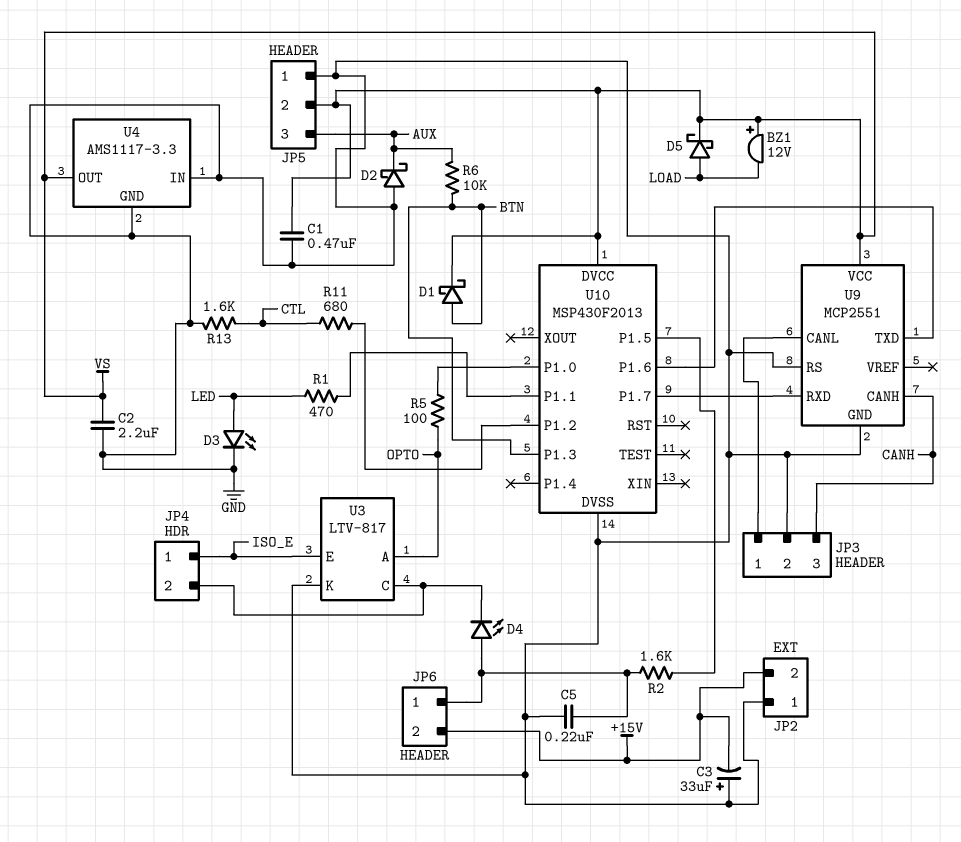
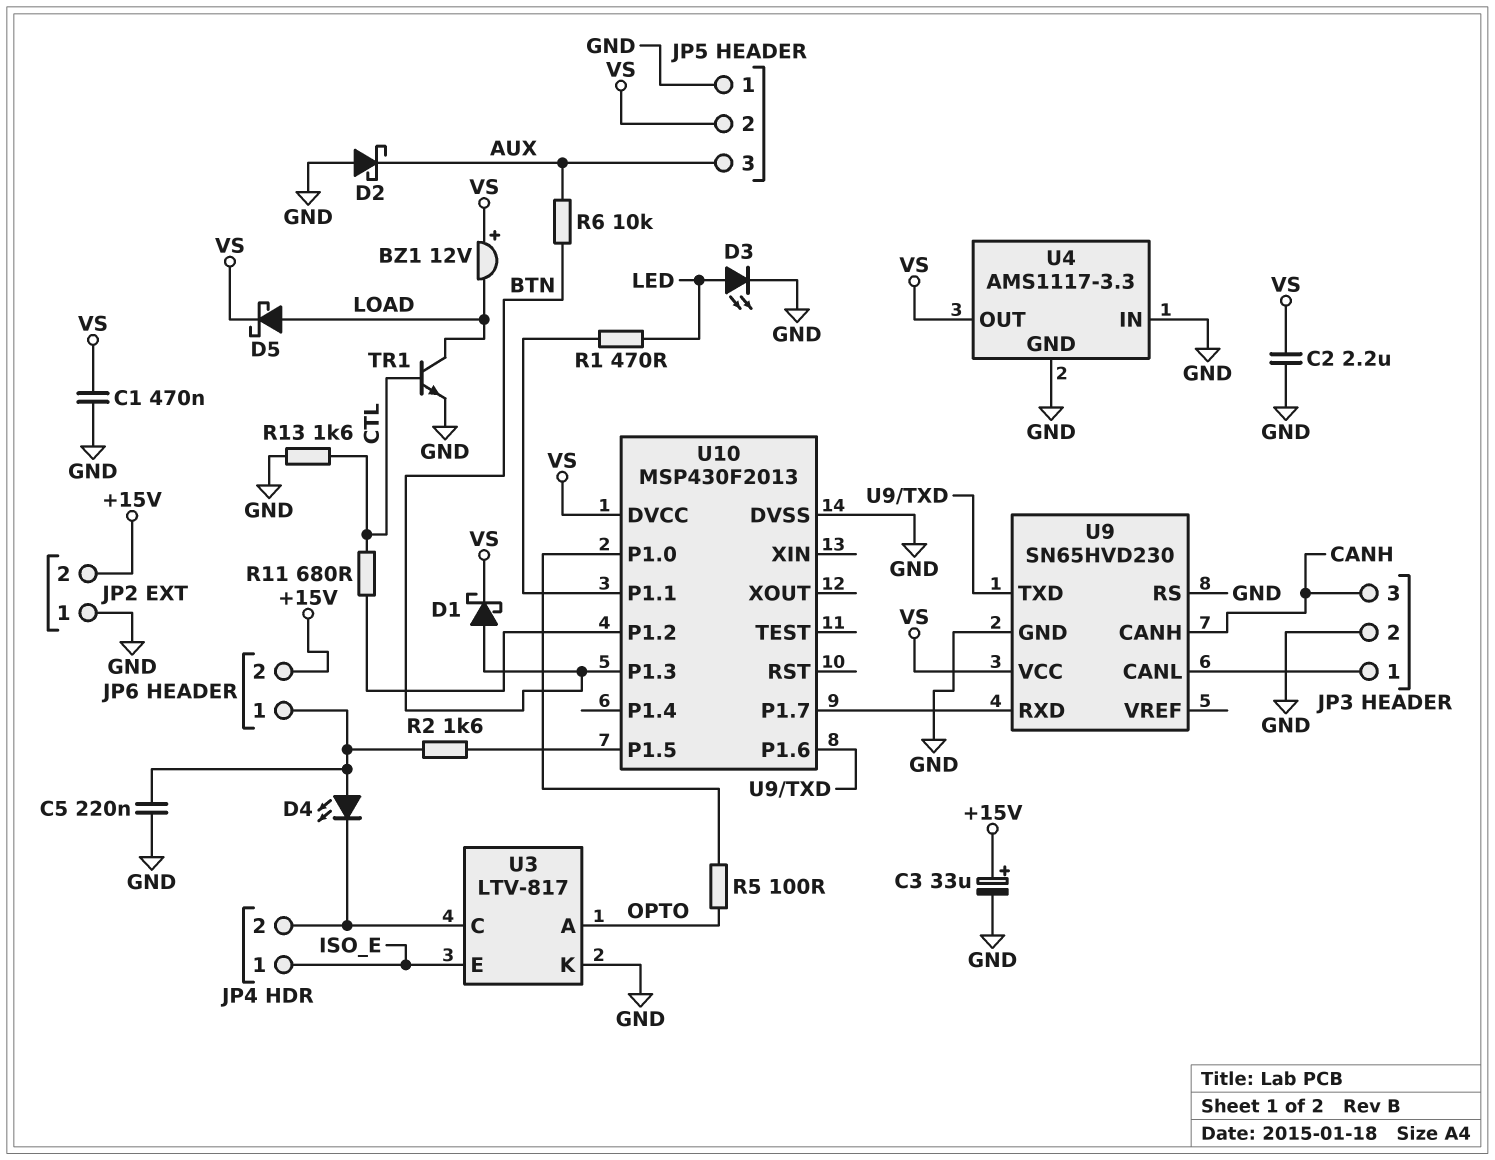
C3: 33uF (plus GND, minus +15V) -> 33uF (plus +15V, minus GND)
TR1: none -> NPN (B CTL, C LOAD, E GND)
U9: MCP2551 -> SN65HVD230

